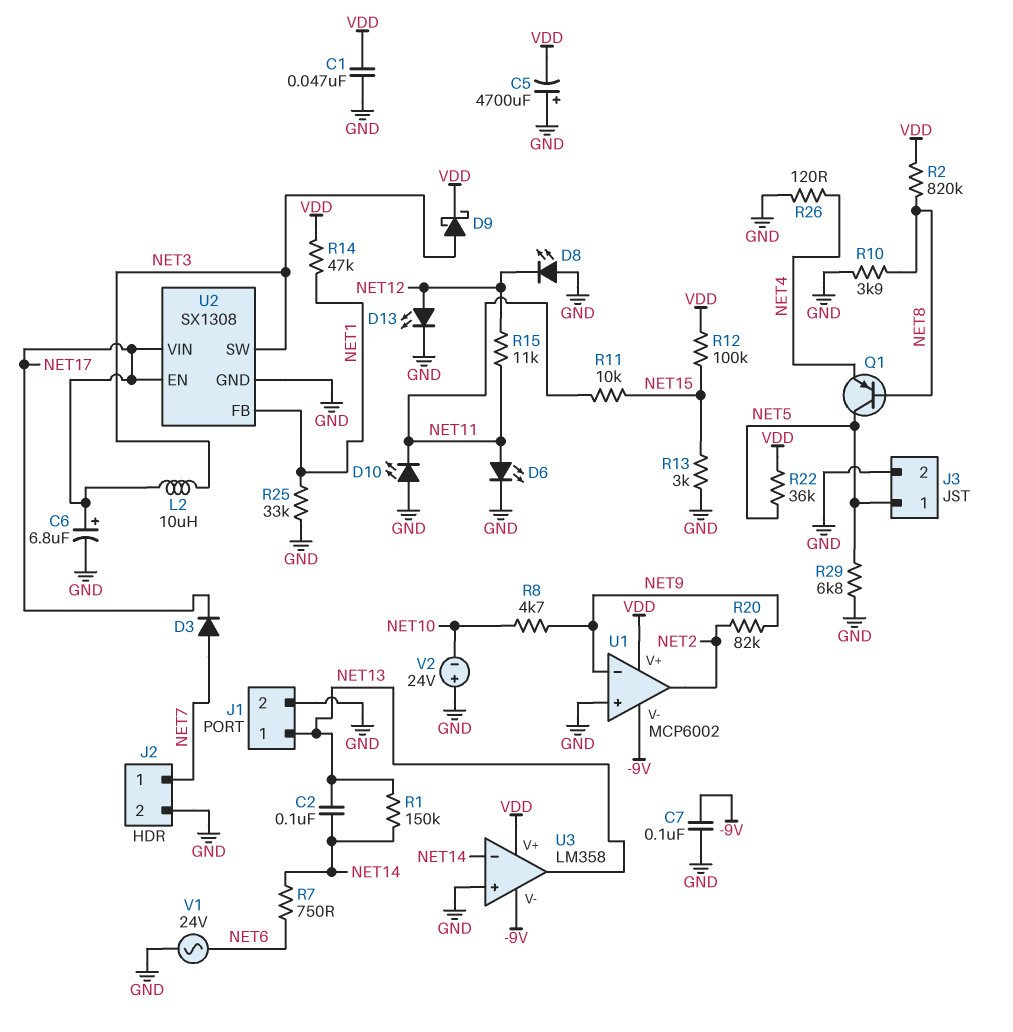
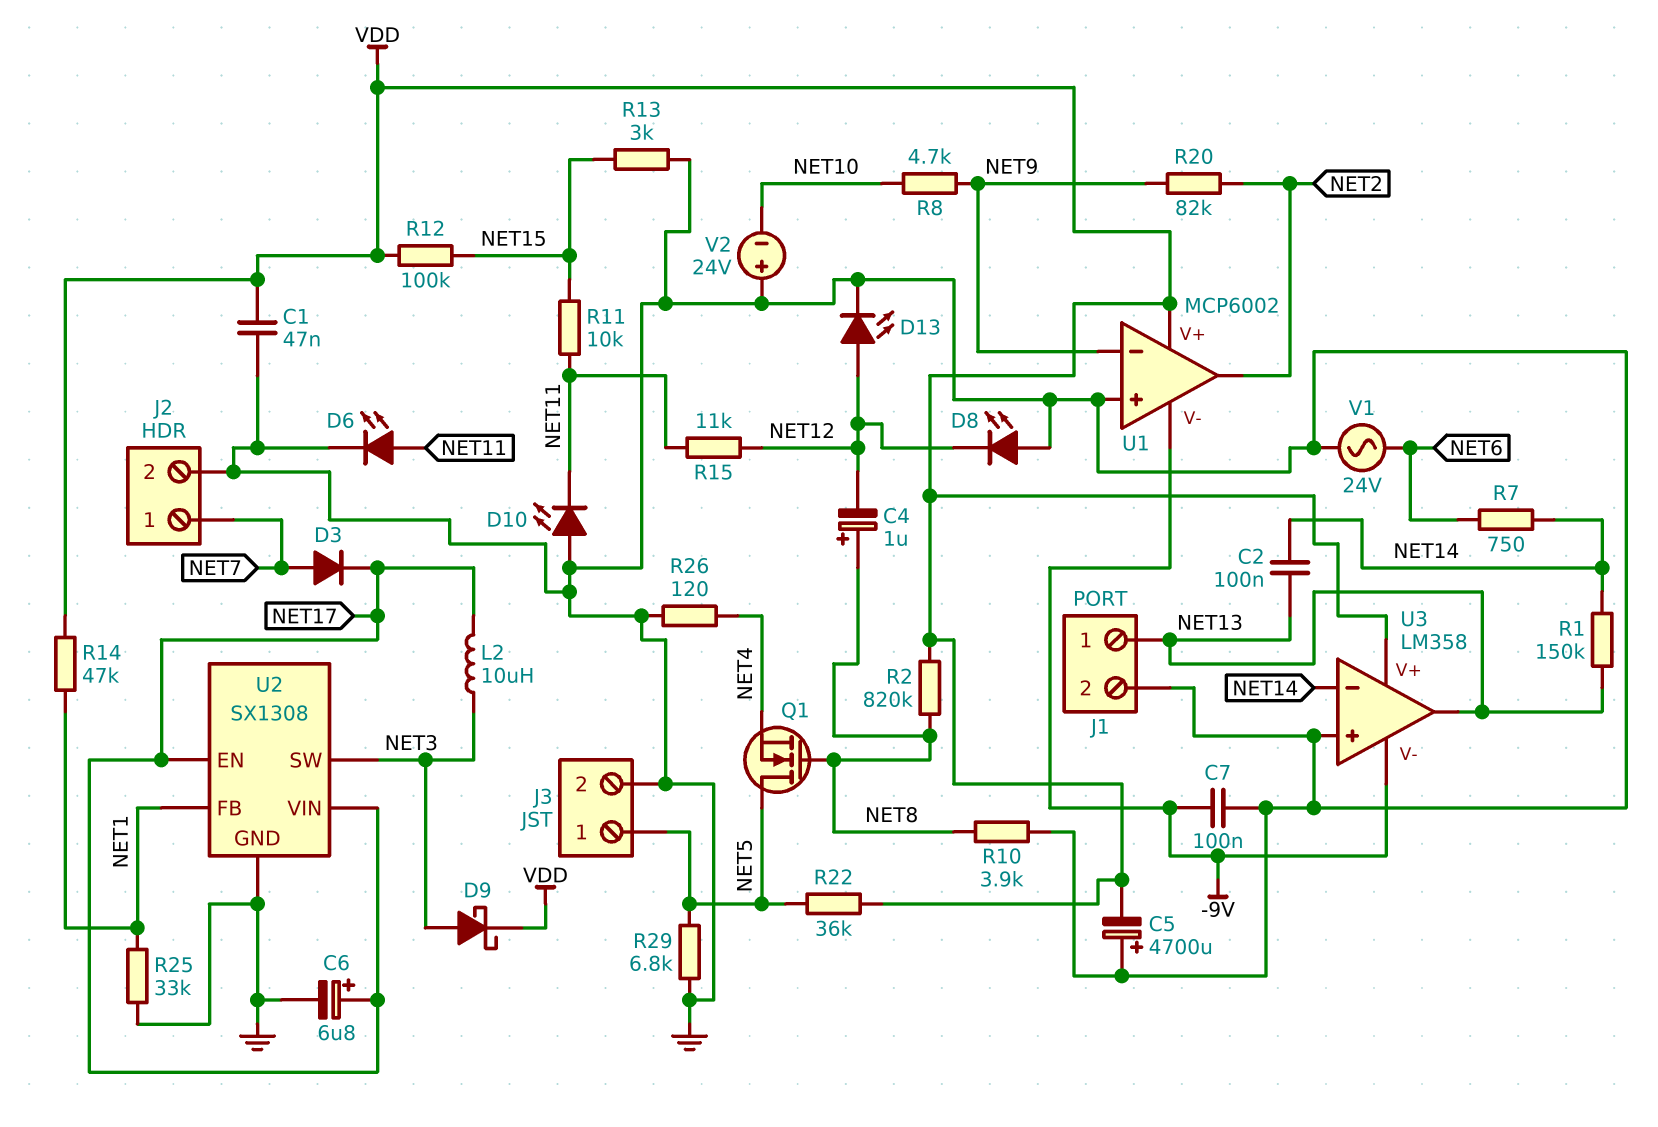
C4: none -> 1uF (plus NET8, minus NET12)
Q1: PNP (B NET8, C NET5, E NET4) -> NMOS (G NET8, D NET5, S NET4)

